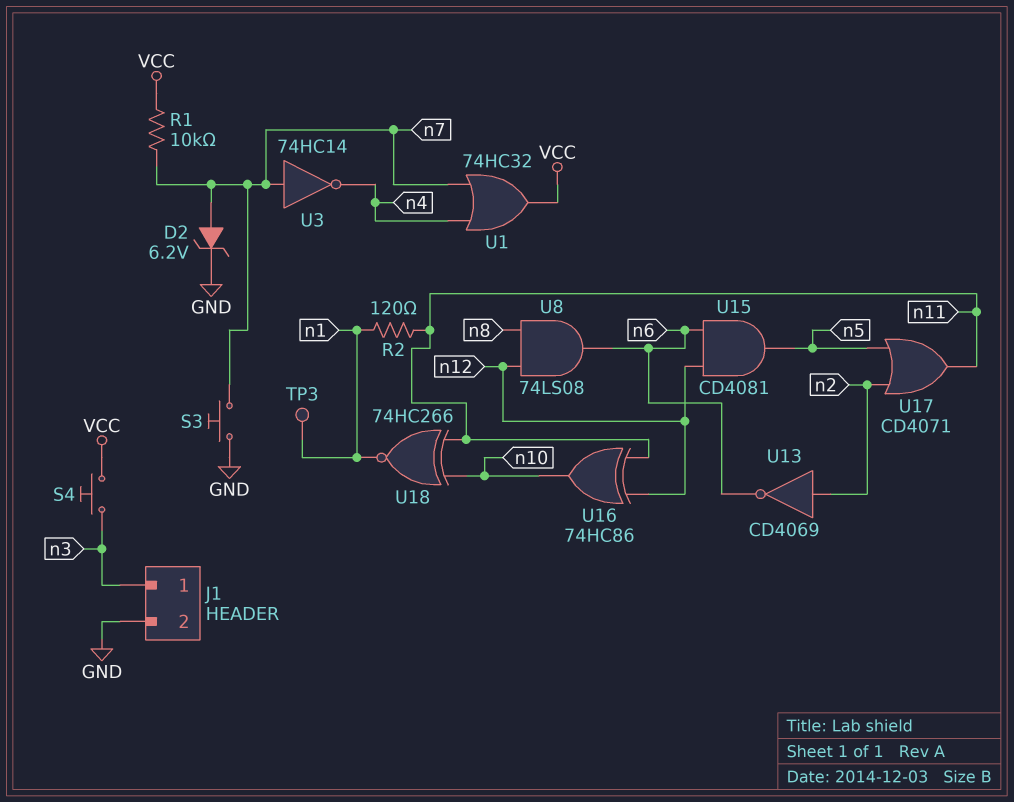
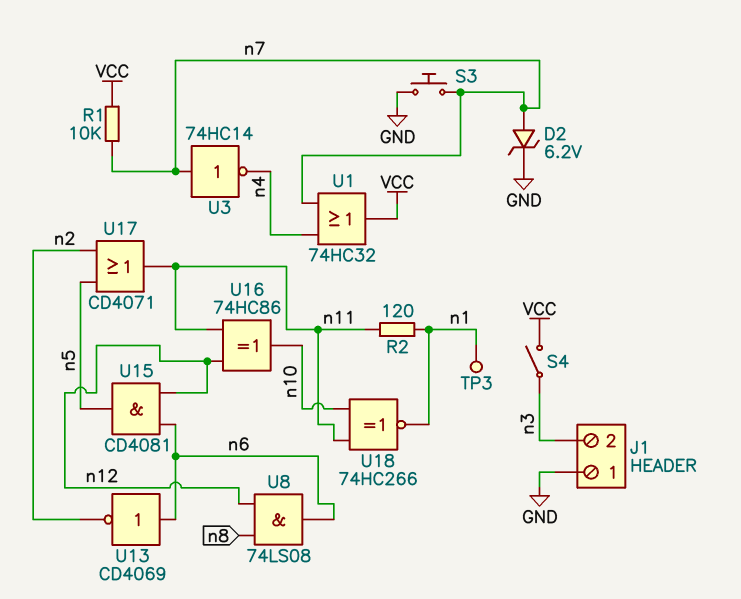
J1 pin 1: n3 -> GND
J1 pin 2: GND -> n3
S4: button (VCC, n3) -> switch (VCC, n3)
U13: NOT CD4069 (in n2, out n6) -> NOT CD4069 (in n6, out n2)

